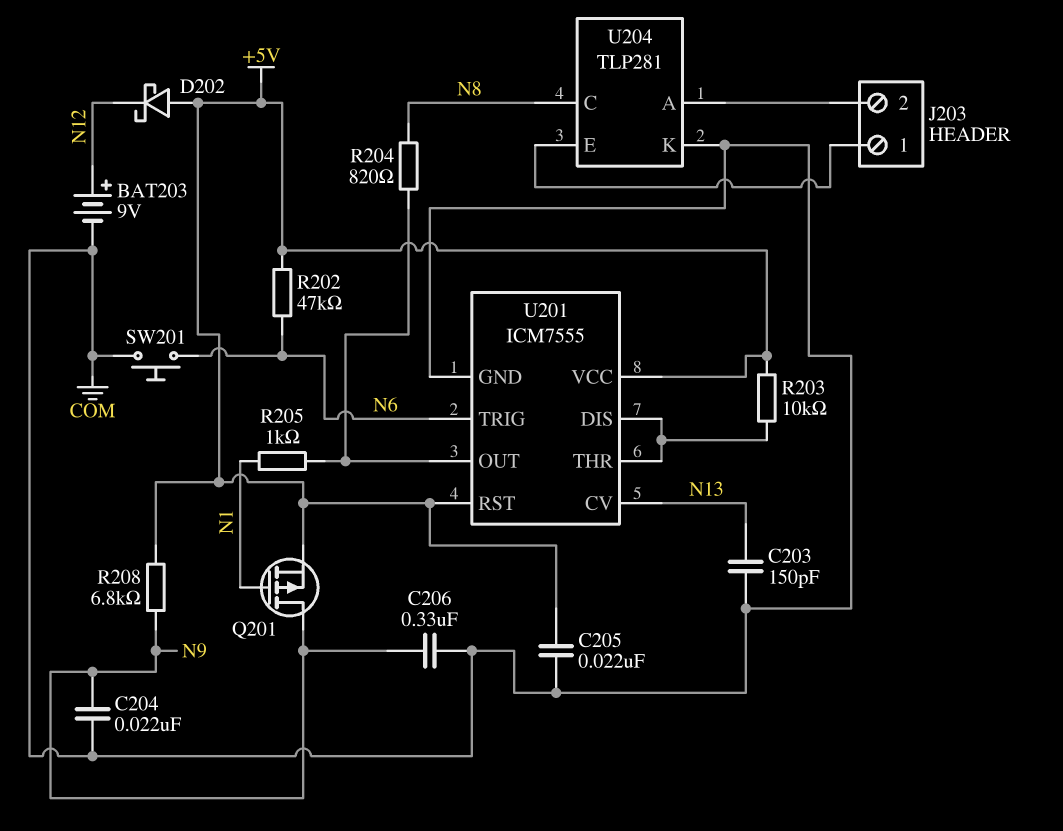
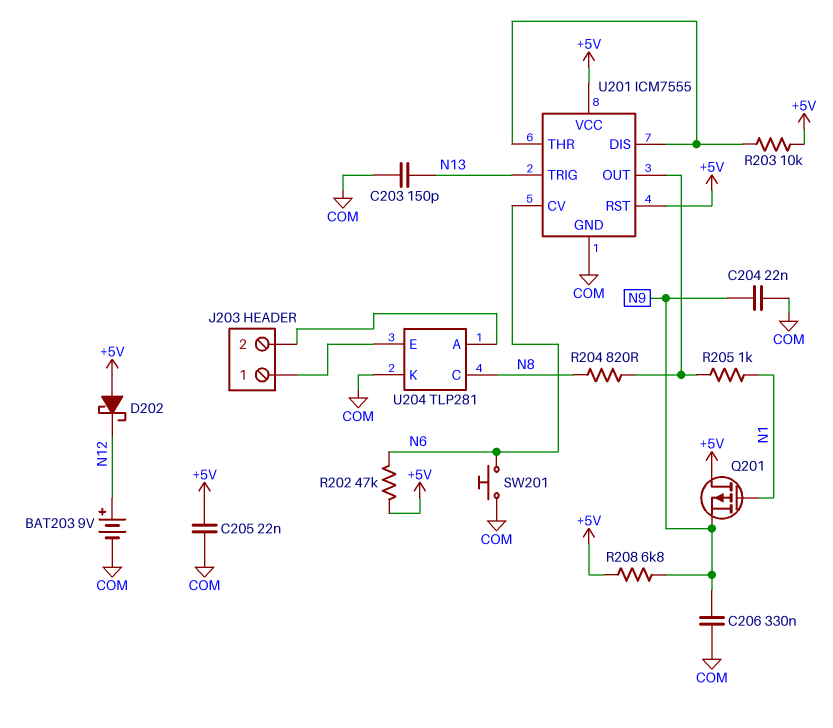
Q201: PMOS (G N1, D N9, S +5V) -> PMOS (G N1, D +5V, S N9)
U201 pin CV: N13 -> N6
U201 pin TRIG: N6 -> N13

